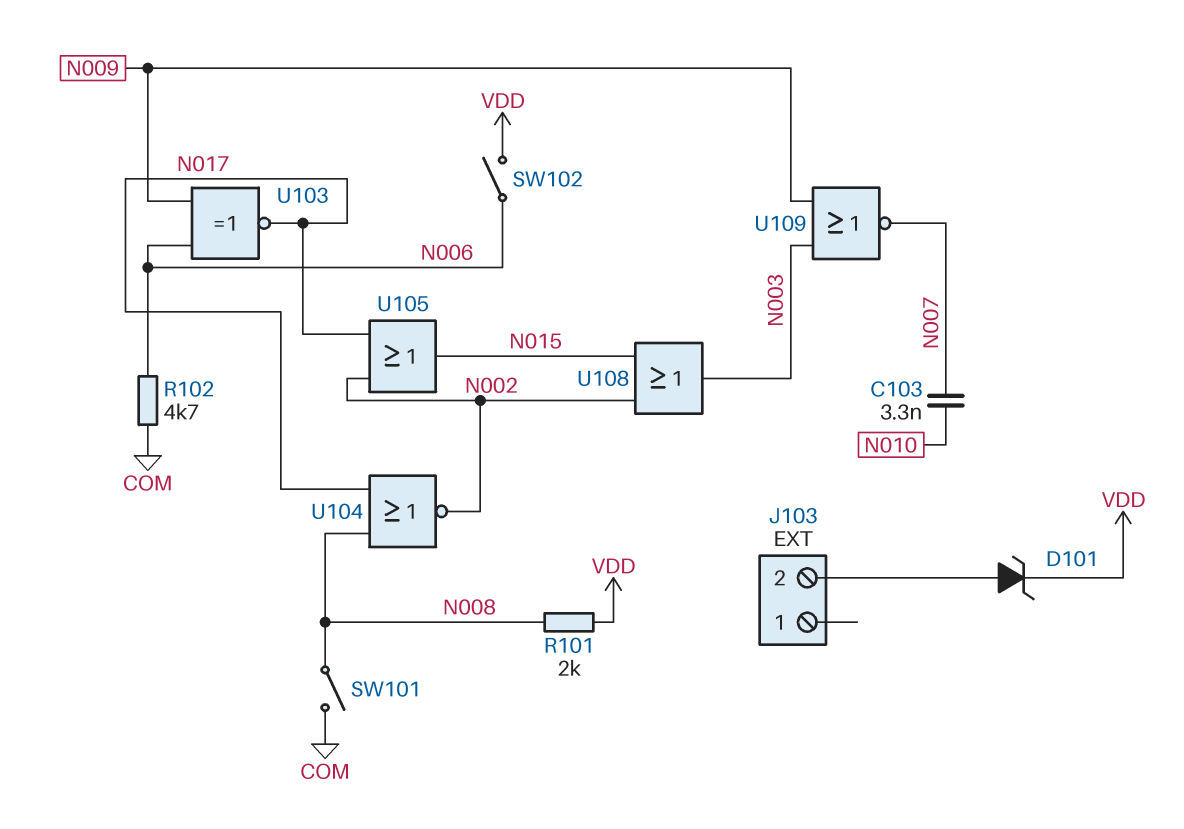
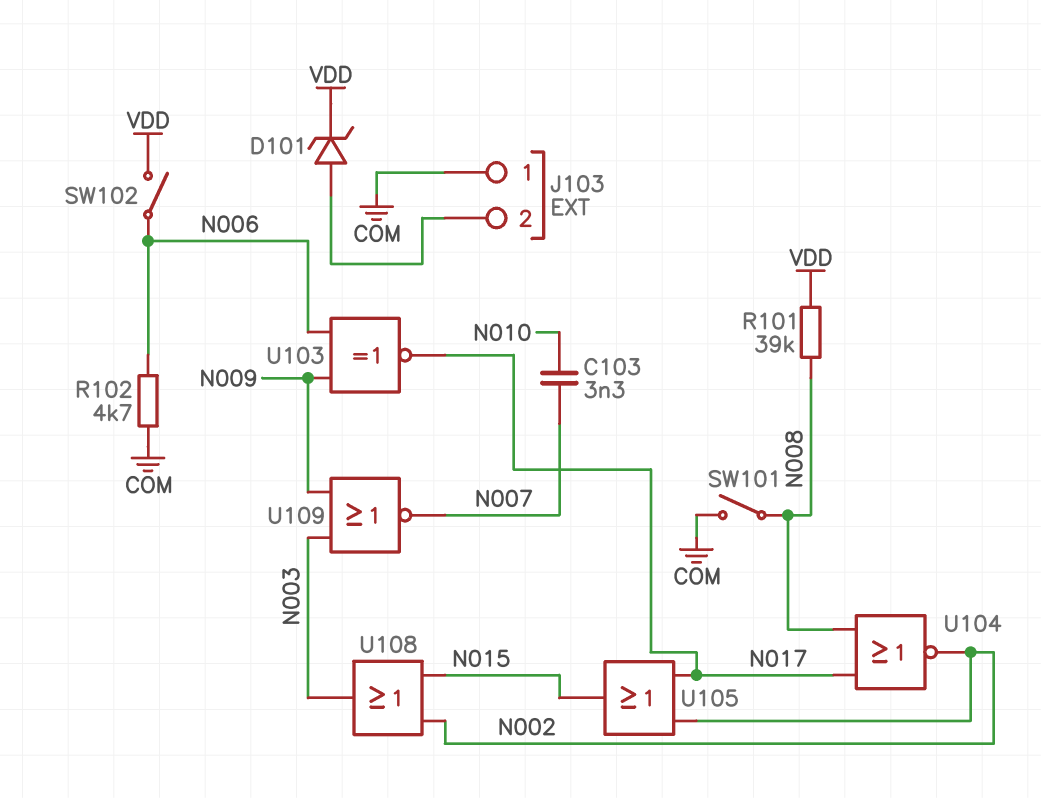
J103 pin 1: none -> COM
R101: 2k (N008, VDD) -> 39k (N008, VDD)

